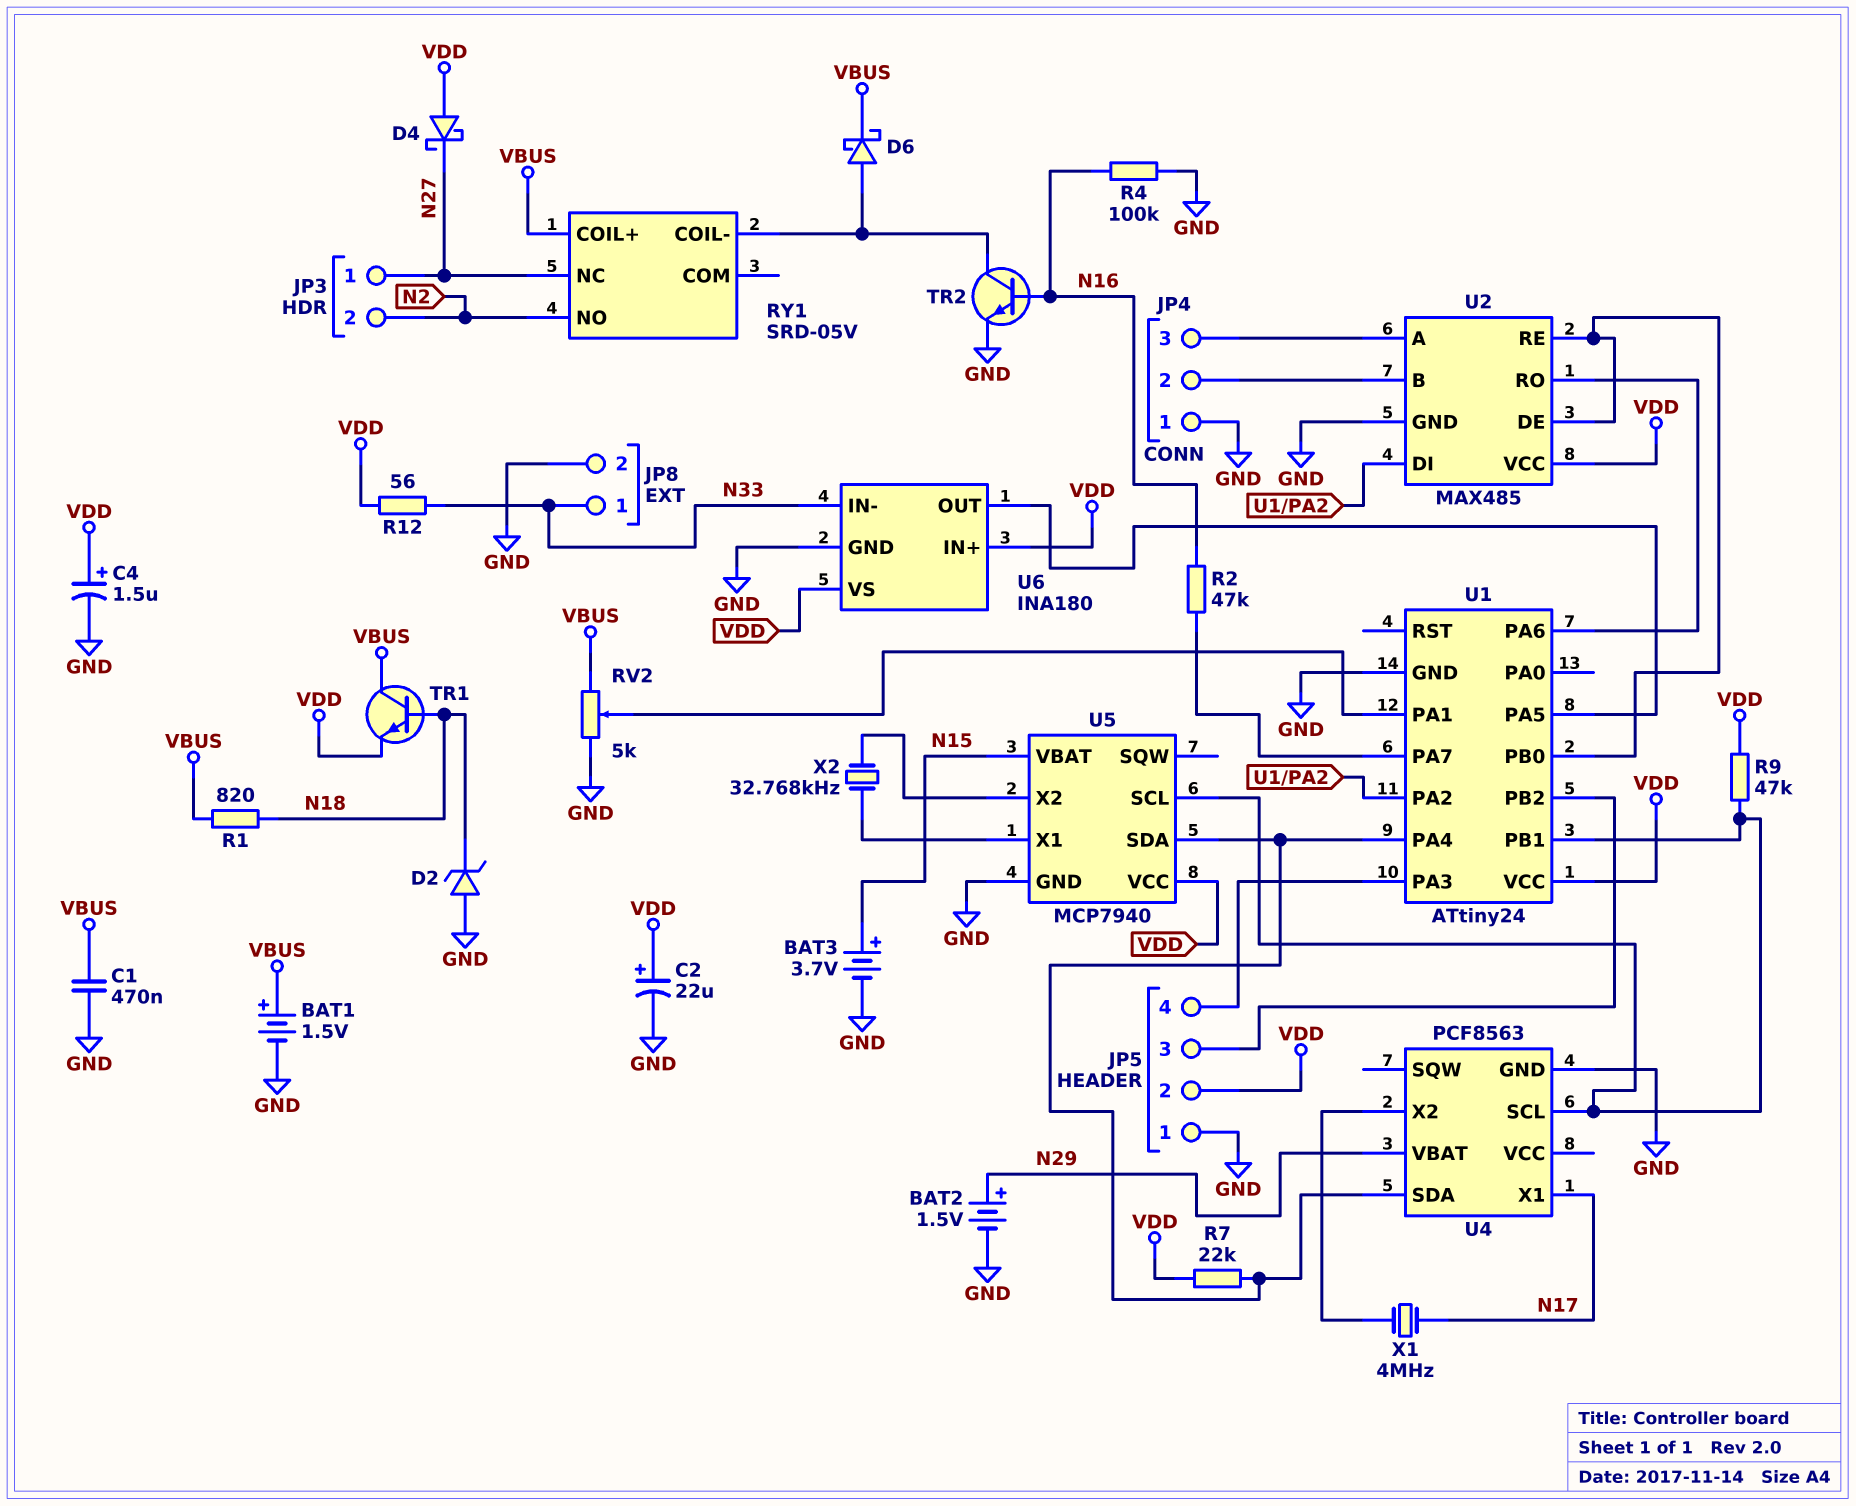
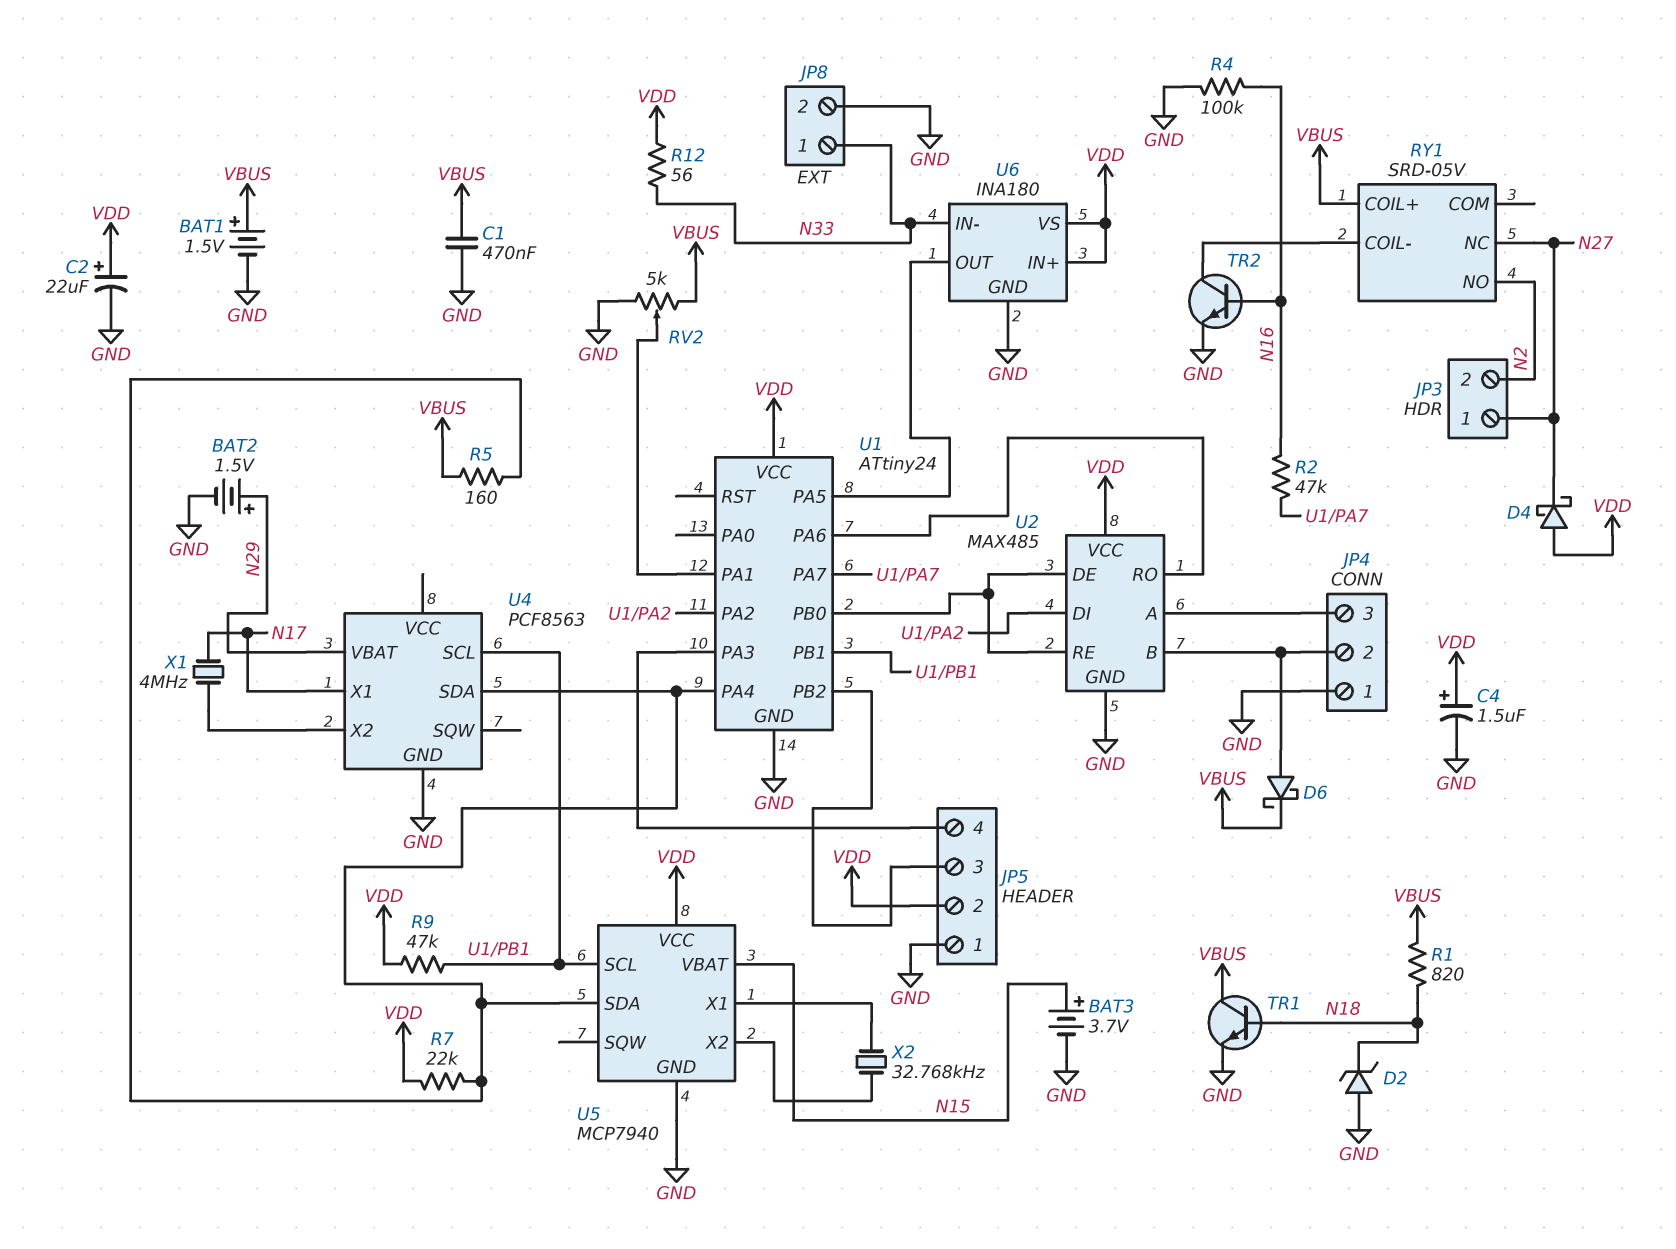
D6: schottky (A RY1/COIL-, K VBUS) -> schottky (A JP4/2, K VBUS)
R5: none -> 160 (U1/PA4, VBUS)
TR1: NPN (B N18, C VBUS, E VDD) -> NPN (B N18, C VBUS, E GND)

